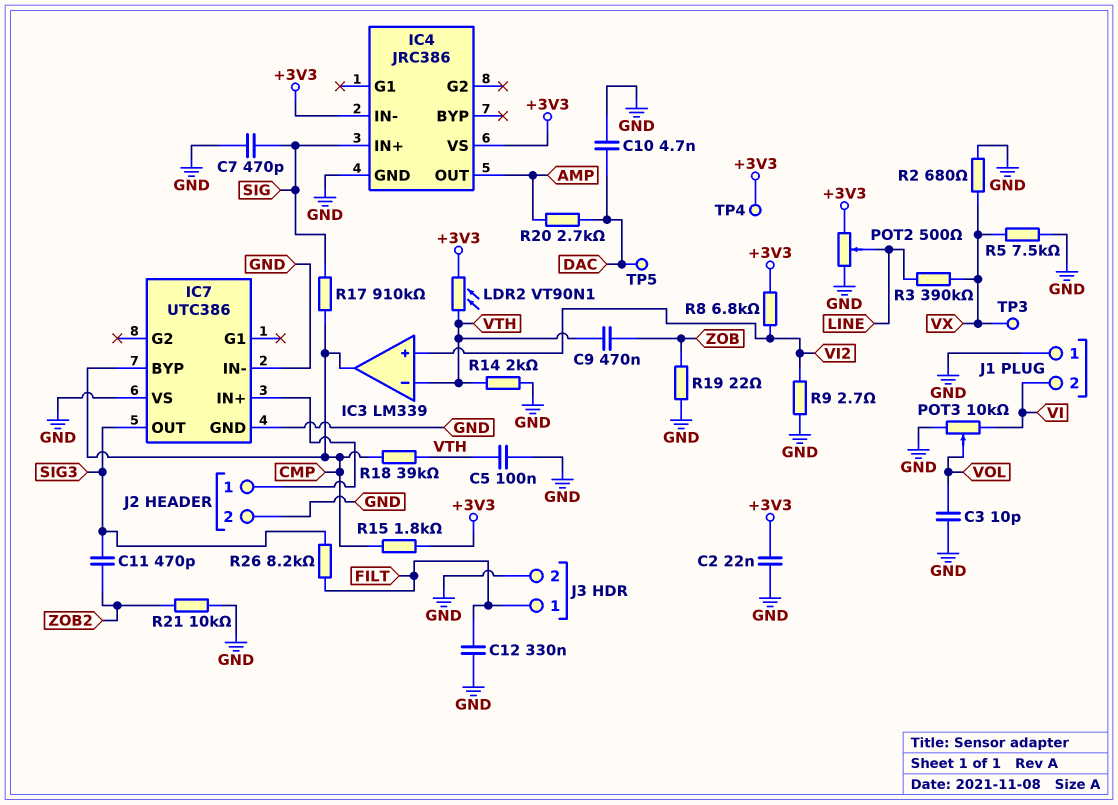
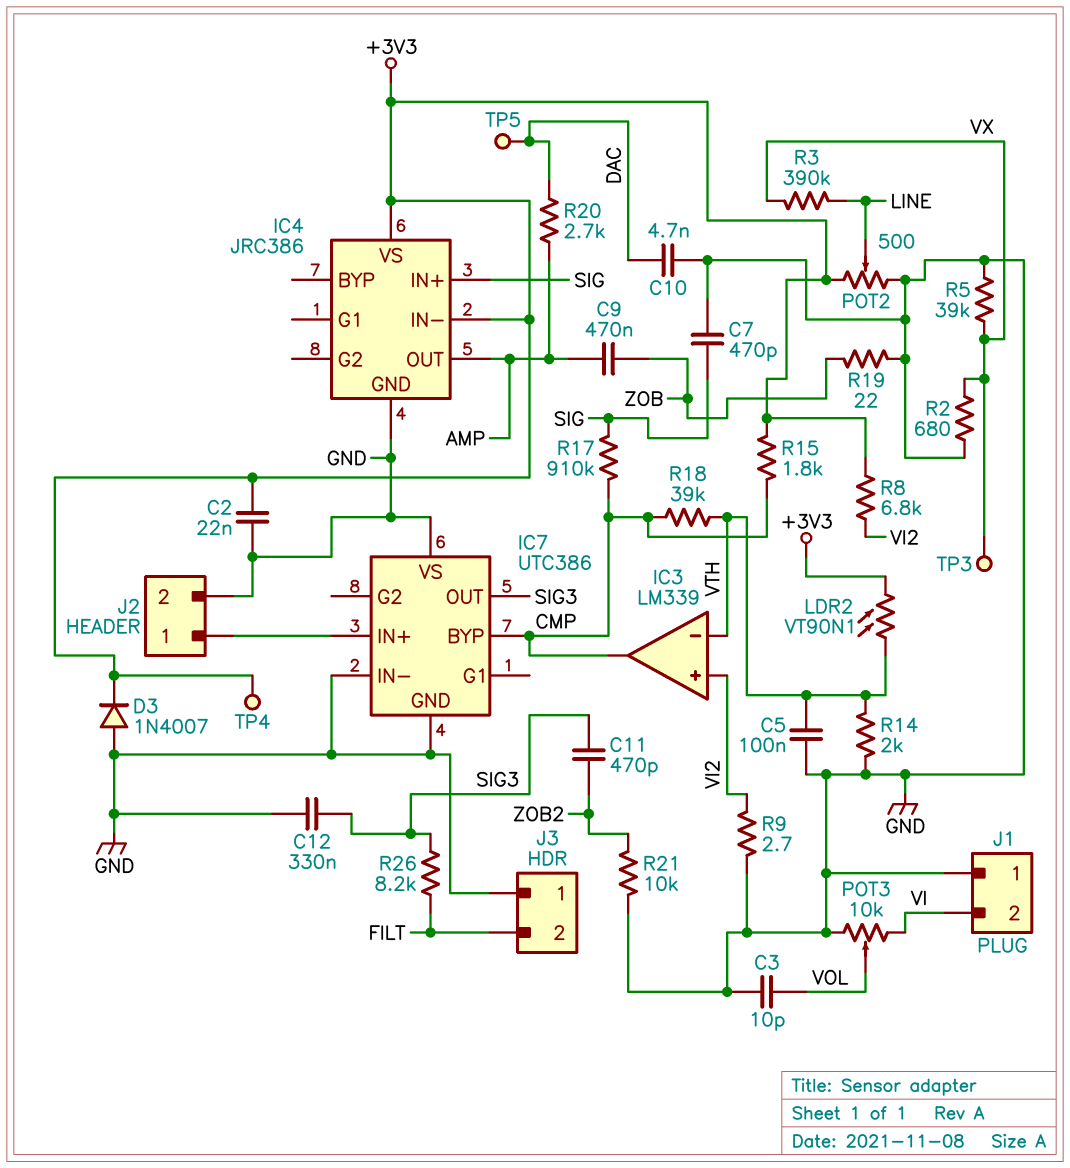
C9: 470nF (VTH, ZOB) -> 470nF (AMP, ZOB)
C12: 330nF (FILT, GND) -> 330nF (GND, SIG3)
D3: none -> diode 1N4007 (A GND, K +3V3)
J3 pin 1: FILT -> GND
J3 pin 2: GND -> FILT
R5: 7.5k (GND, VX) -> 39k (GND, VX)

